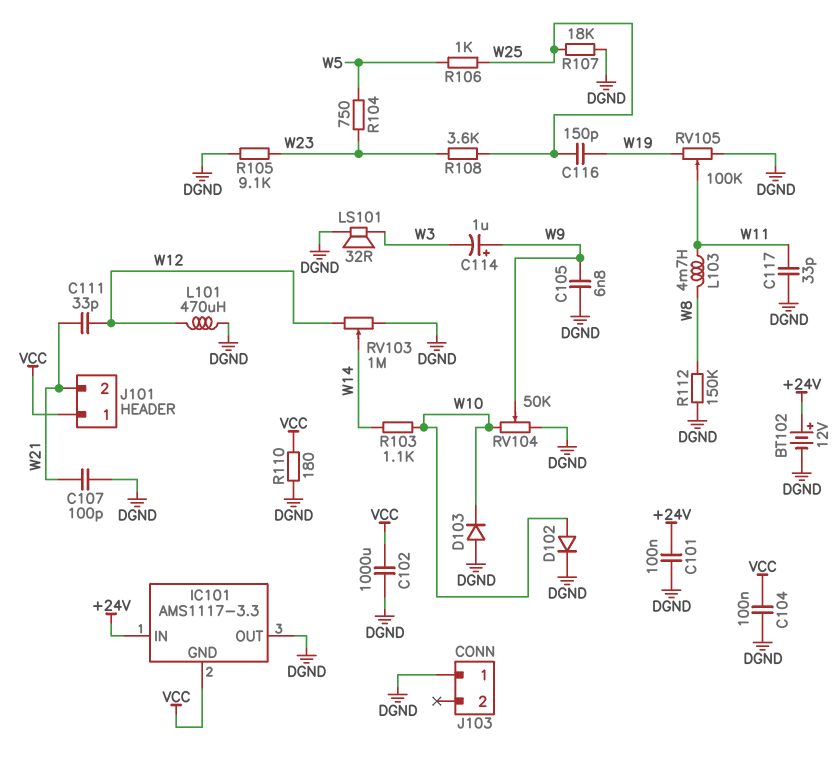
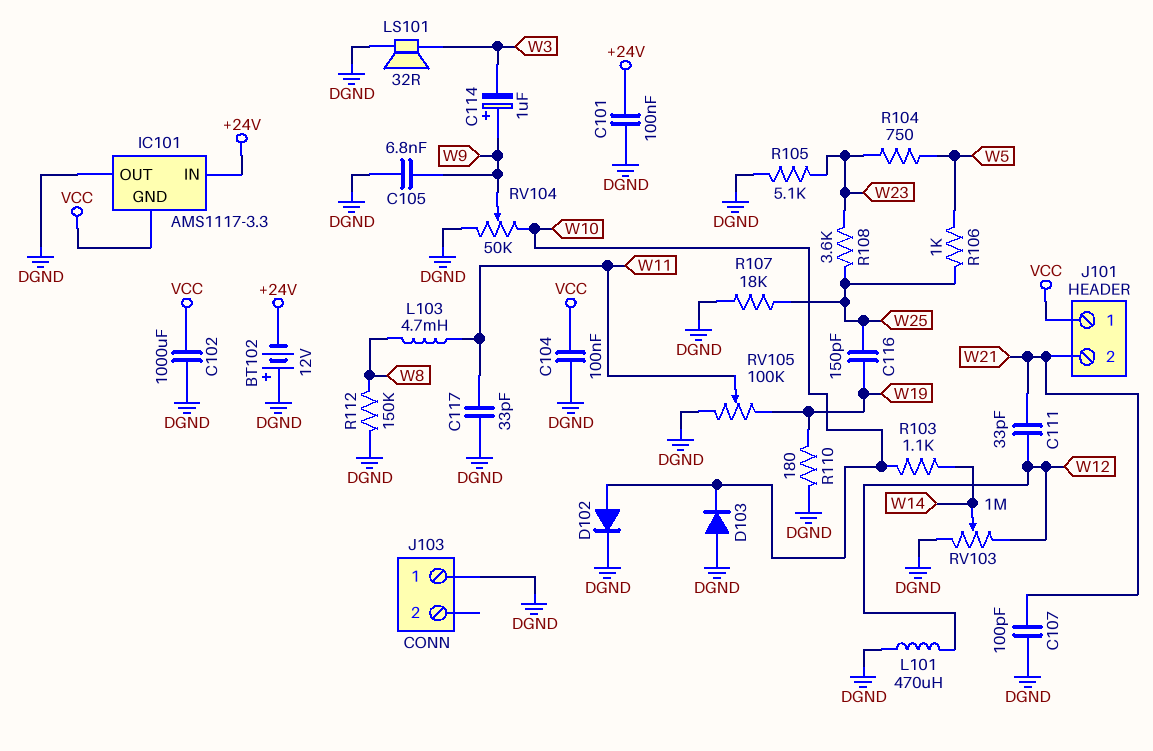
BT102: 12V (plus +24V, minus DGND) -> 12V (plus DGND, minus +24V)
R105: 9.1k (DGND, W23) -> 5.1k (DGND, W23)
R110: 180 (DGND, VCC) -> 180 (DGND, W19)

